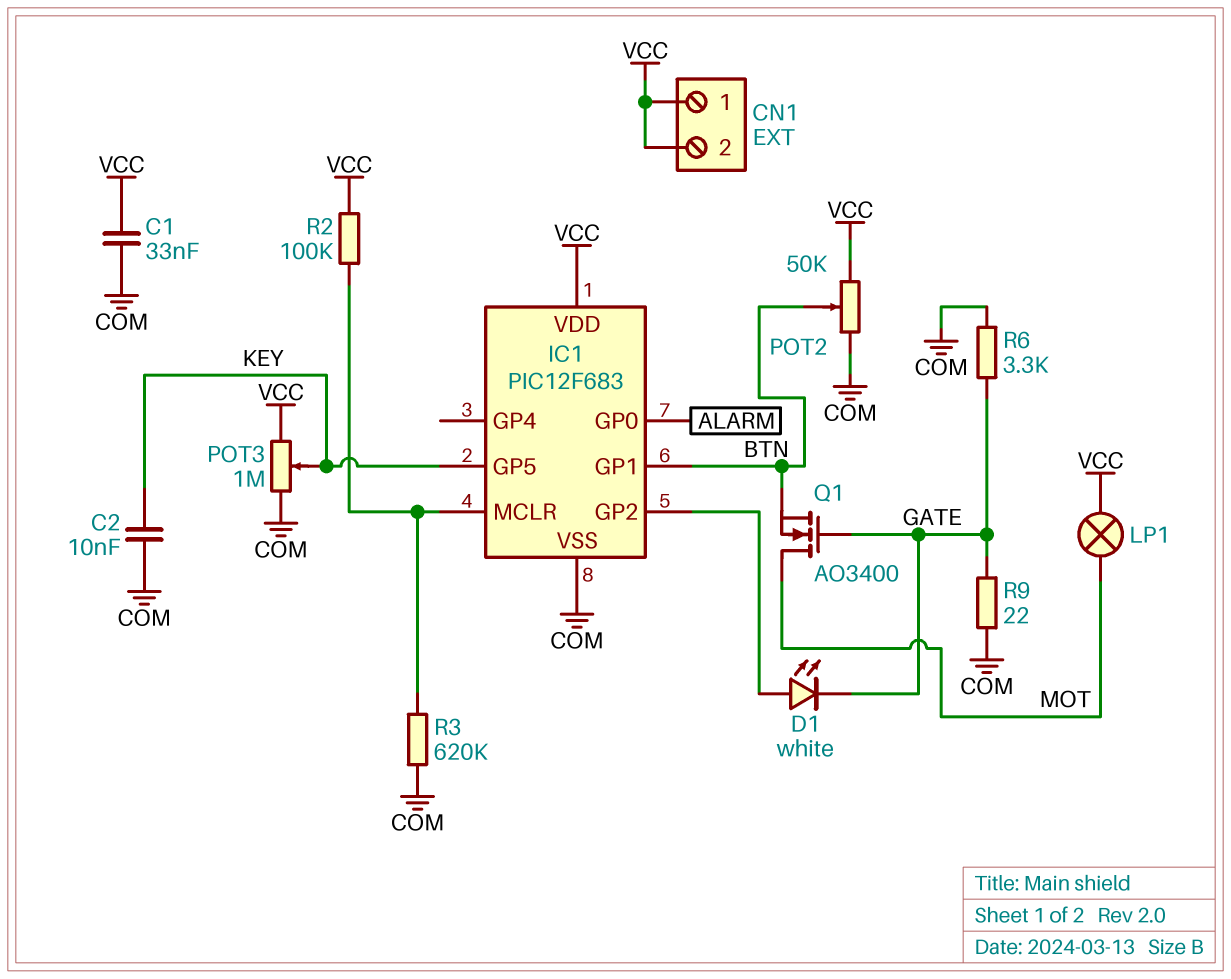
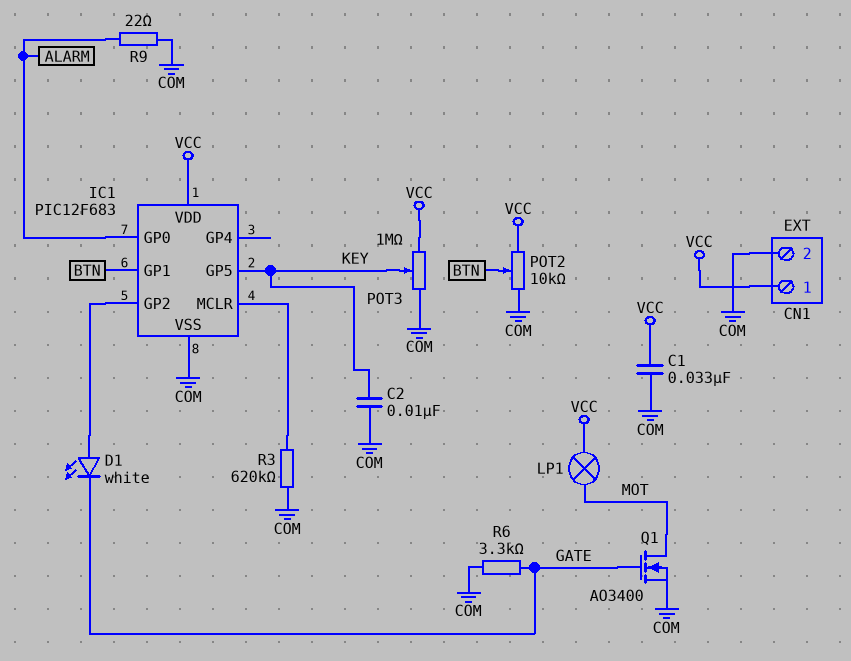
CN1 pin 2: VCC -> COM
POT2: 50k (COM, VCC, wiper BTN) -> 10k (COM, VCC, wiper BTN)
Q1: NMOS AO3400 (G GATE, D MOT, S BTN) -> NMOS AO3400 (G GATE, D MOT, S COM)
R2: 100k (IC1/MCLR, VCC) -> none
R9: 22 (COM, GATE) -> 22 (ALARM, COM)

